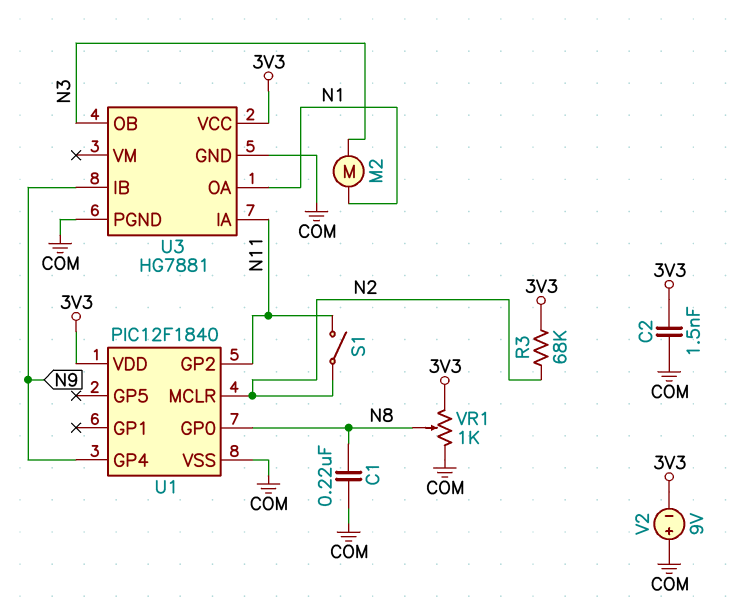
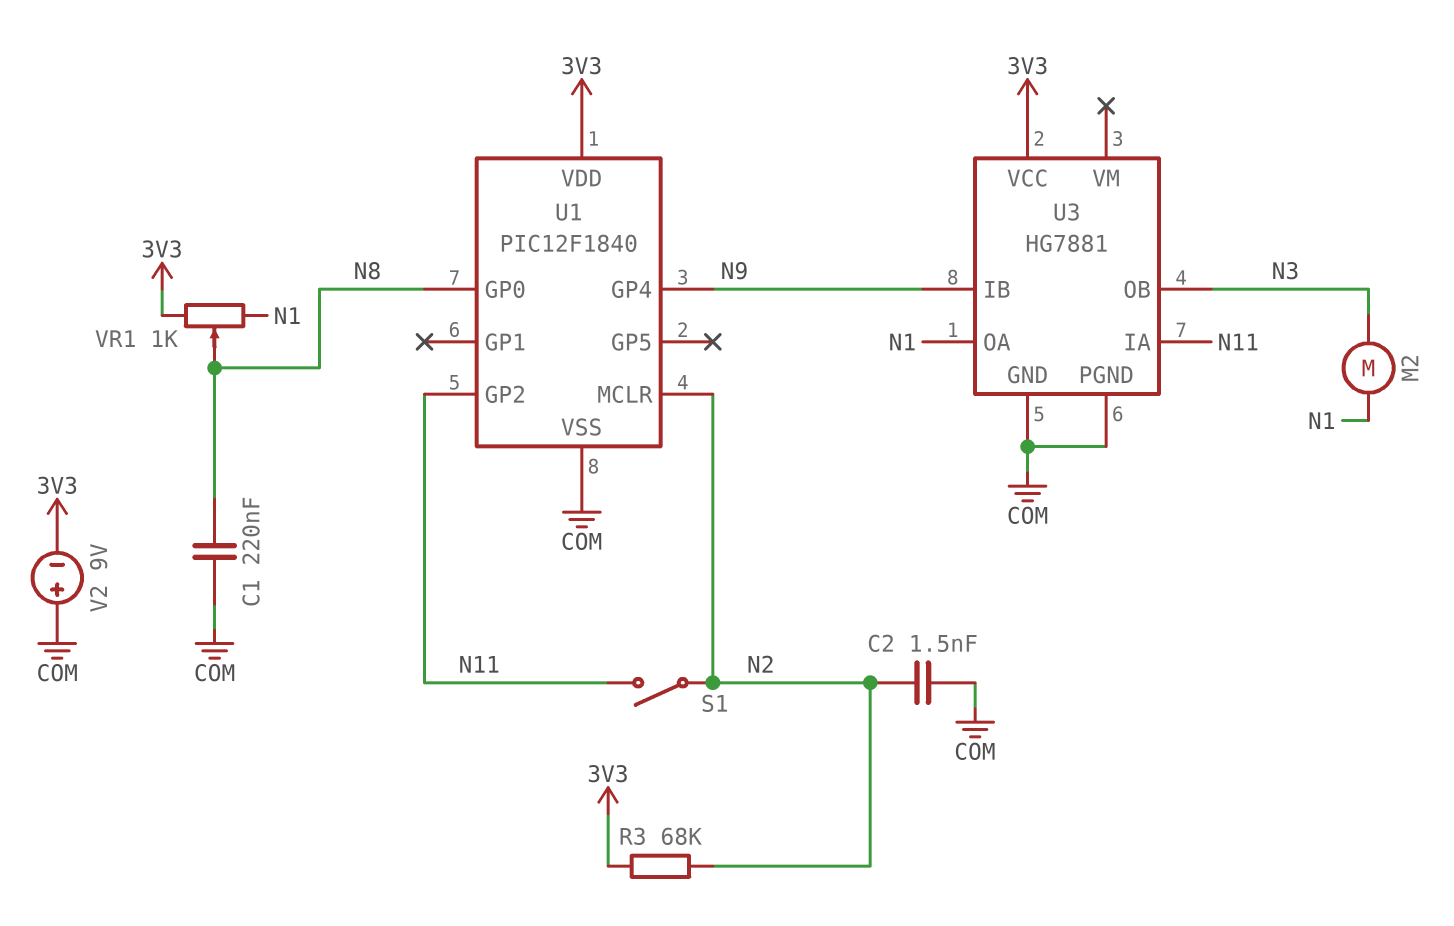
C2: 1.5nF (3V3, COM) -> 1.5nF (COM, N2)
VR1: 1k (3V3, COM, wiper N8) -> 1k (3V3, N1, wiper N8)

